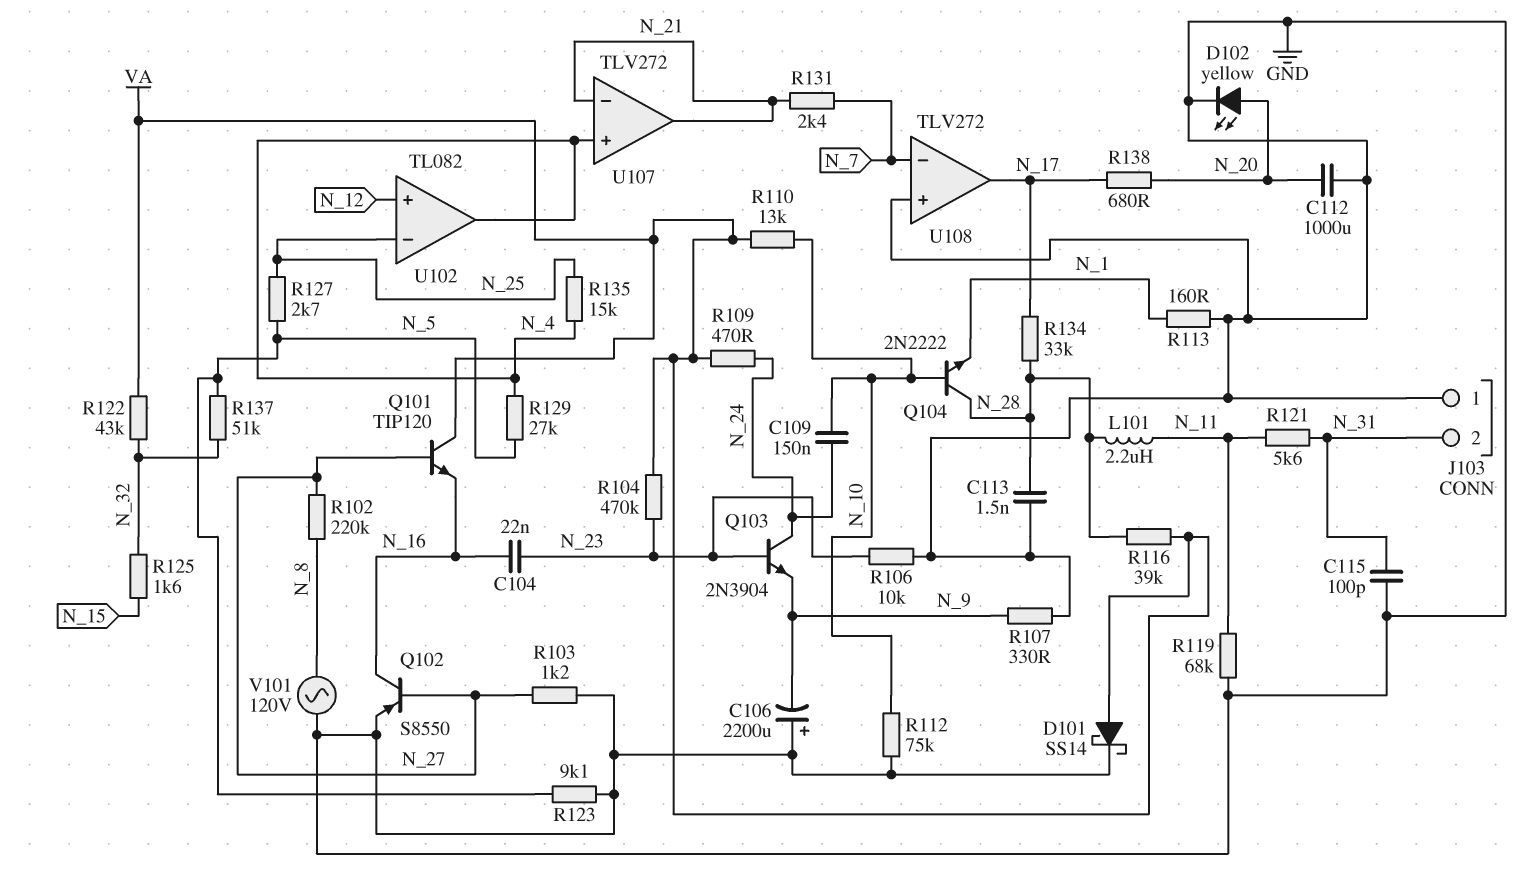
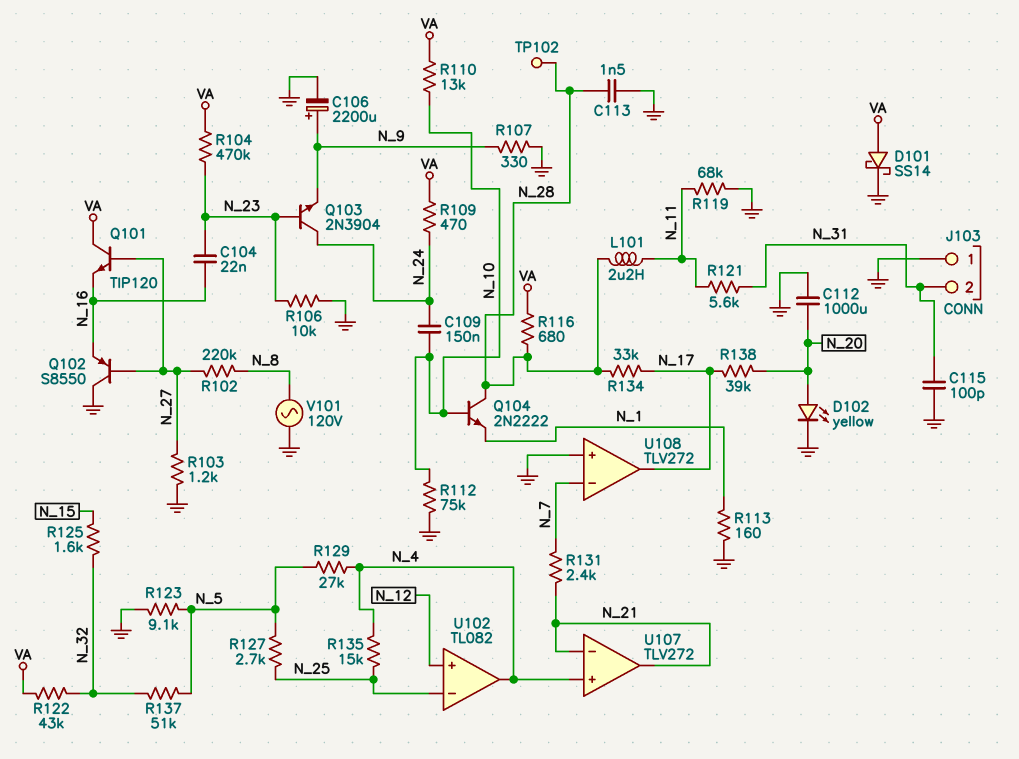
C106: 2200uF (plus GND, minus N_9) -> 2200uF (plus N_9, minus GND)
Q102: PNP S8550 (B N_27, C N_16, E GND) -> PNP S8550 (B N_27, C GND, E N_16)
R116: 39k (N_28, VA) -> 680 (N_28, VA)
R138: 680 (N_17, N_20) -> 39k (N_17, N_20)
TP102: none -> test point (N_28)

